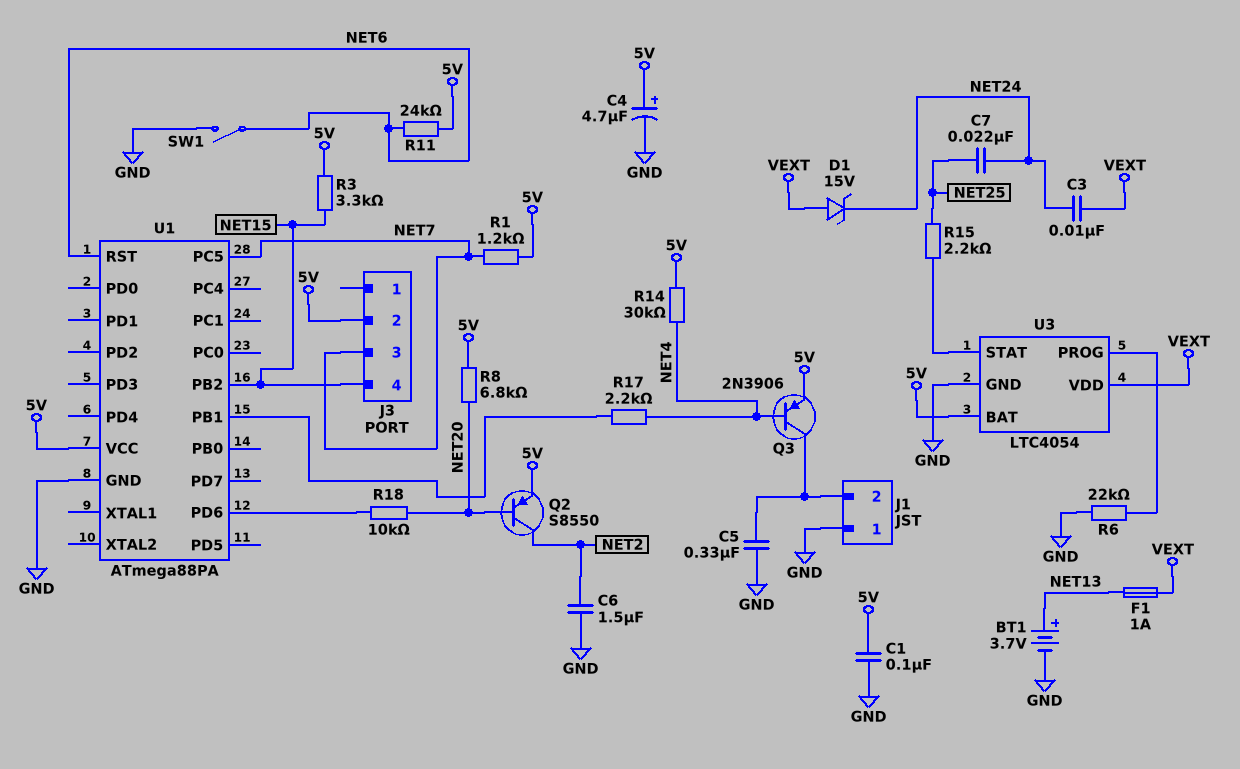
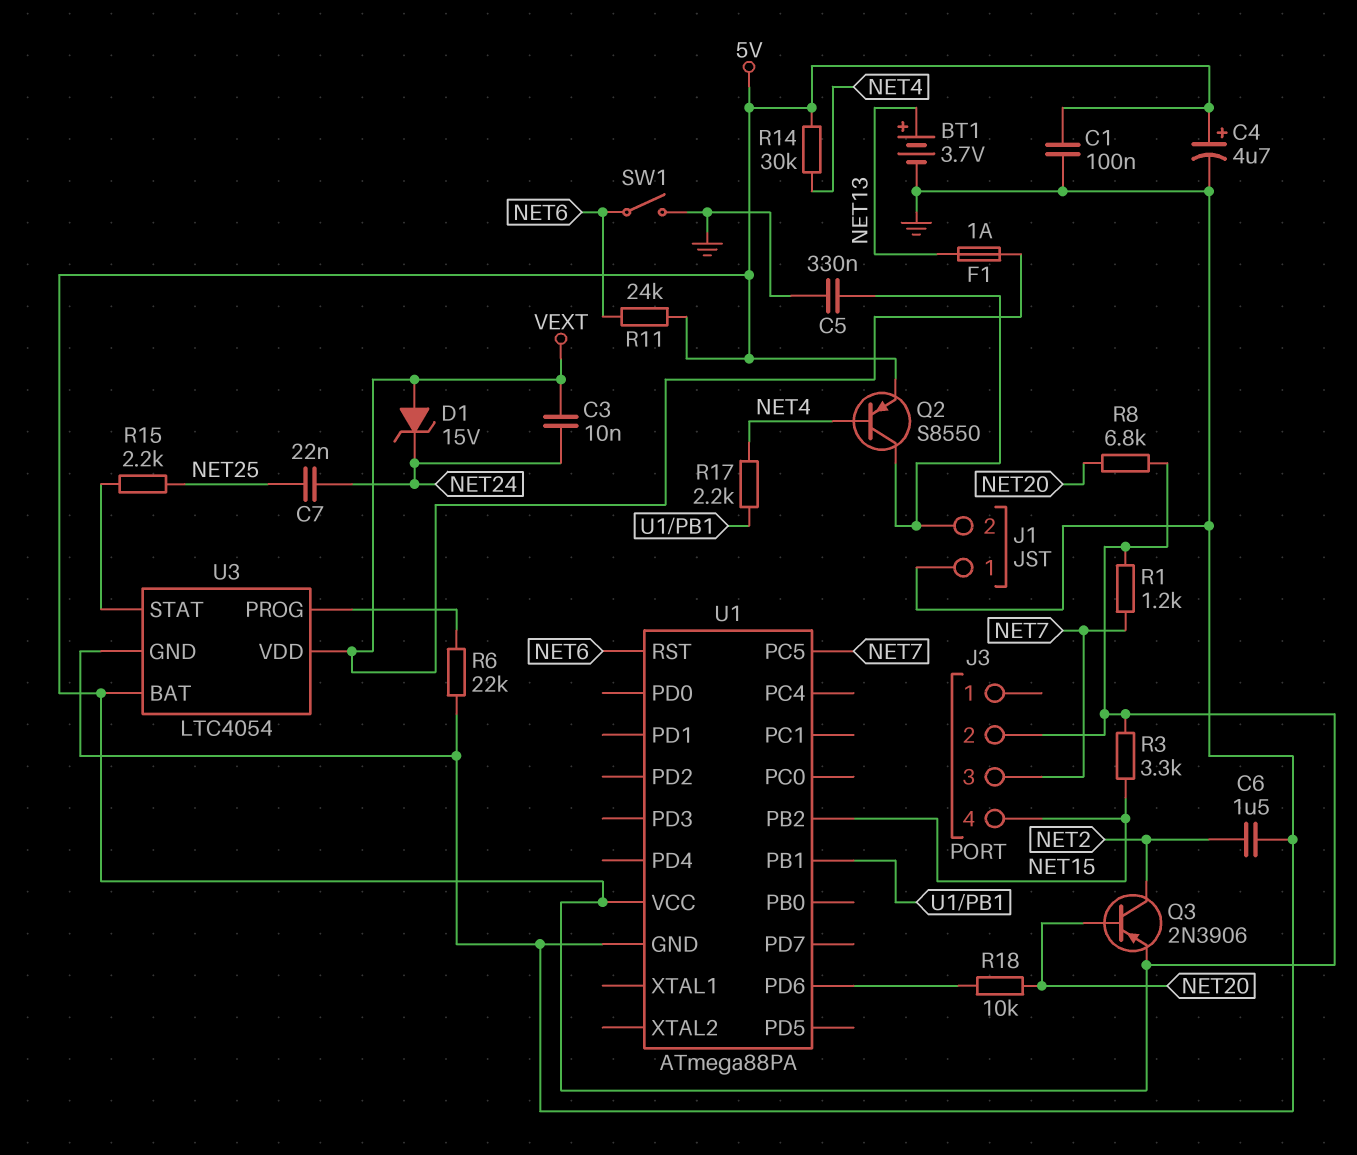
Q2: PNP S8550 (B NET20, C NET2, E 5V) -> PNP S8550 (B NET4, C J1/2, E 5V)
Q3: PNP 2N3906 (B NET4, C J1/2, E 5V) -> PNP 2N3906 (B NET20, C NET2, E 5V)

